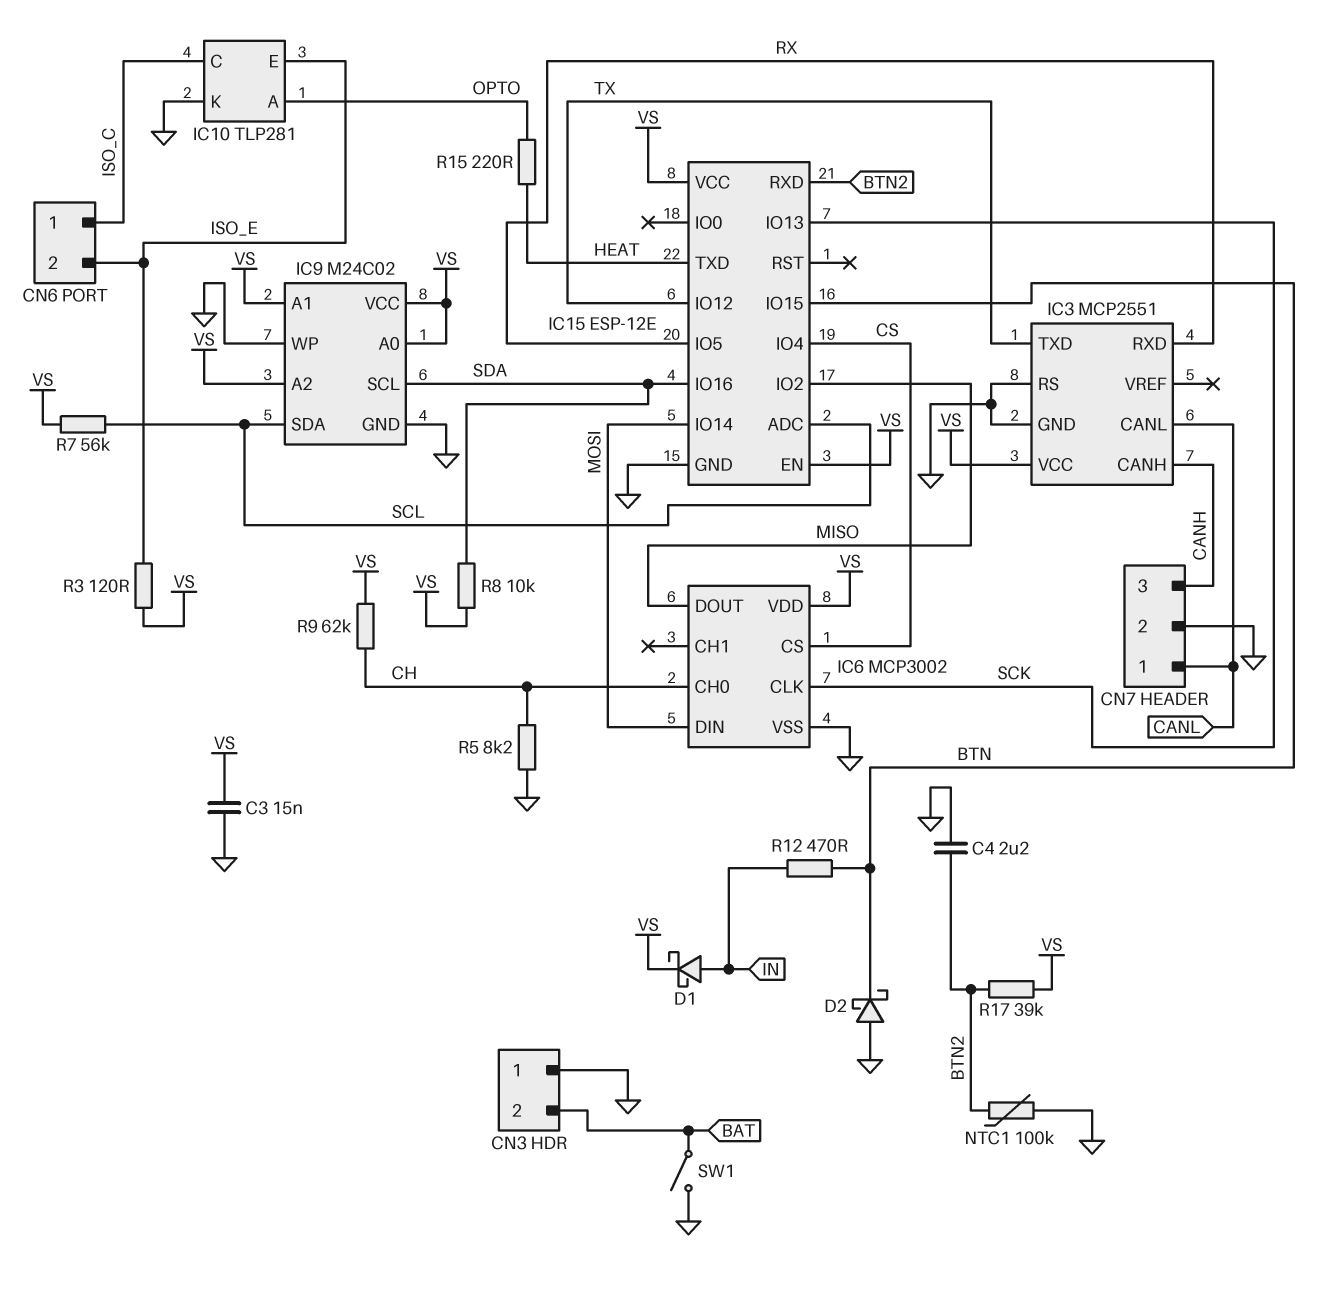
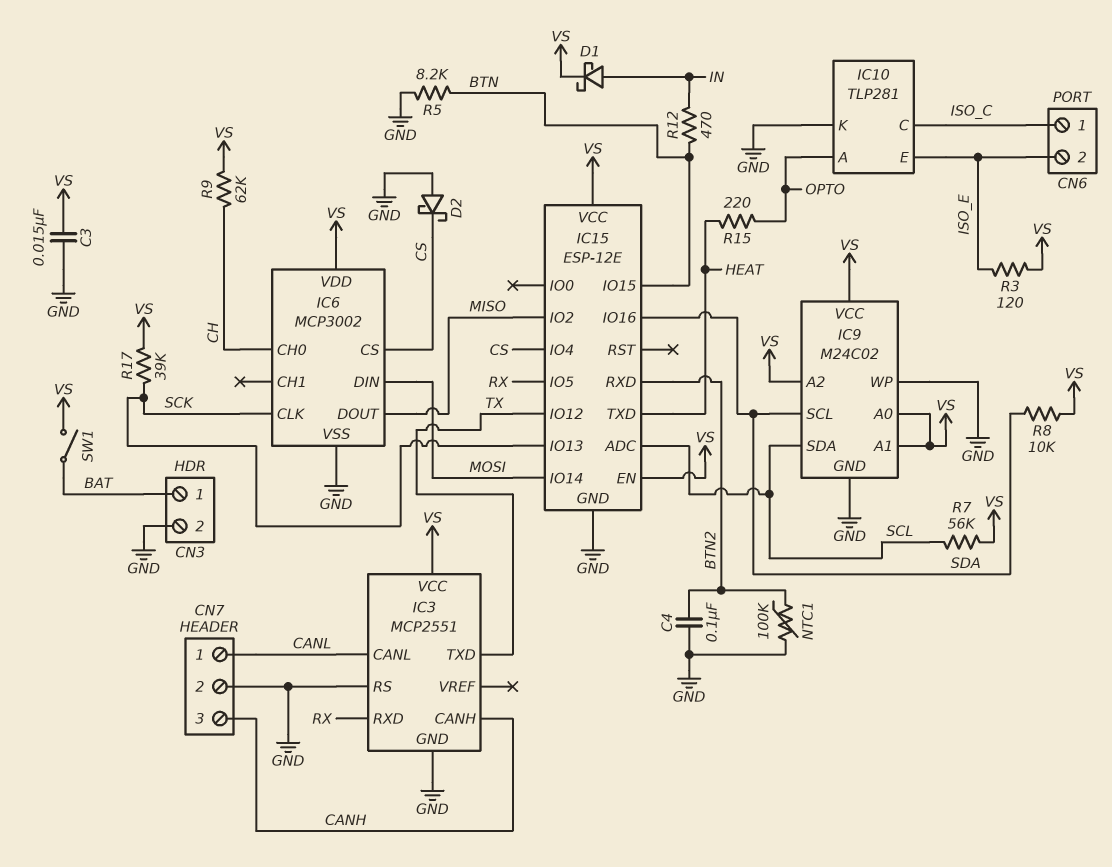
C4: 2.2uF (BTN2, GND) -> 100nF (BTN2, GND)
CN3 pin 1: GND -> BAT
CN3 pin 2: BAT -> GND
D2: schottky (A GND, K BTN) -> schottky (A GND, K CS)
R5: 8.2k (CH, GND) -> 8.2k (BTN, GND)
R17: 39k (BTN2, VS) -> 39k (SCK, VS)
SW1: switch (BAT, GND) -> switch (BAT, VS)

